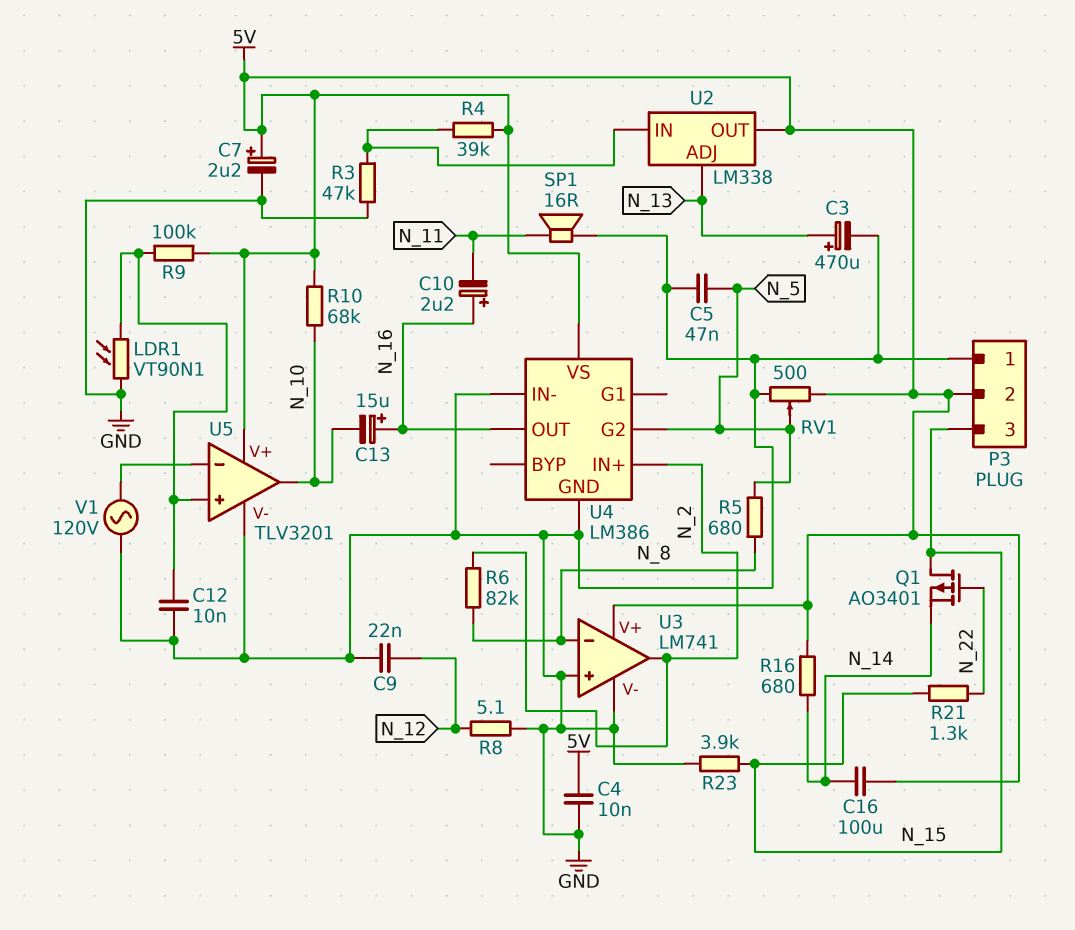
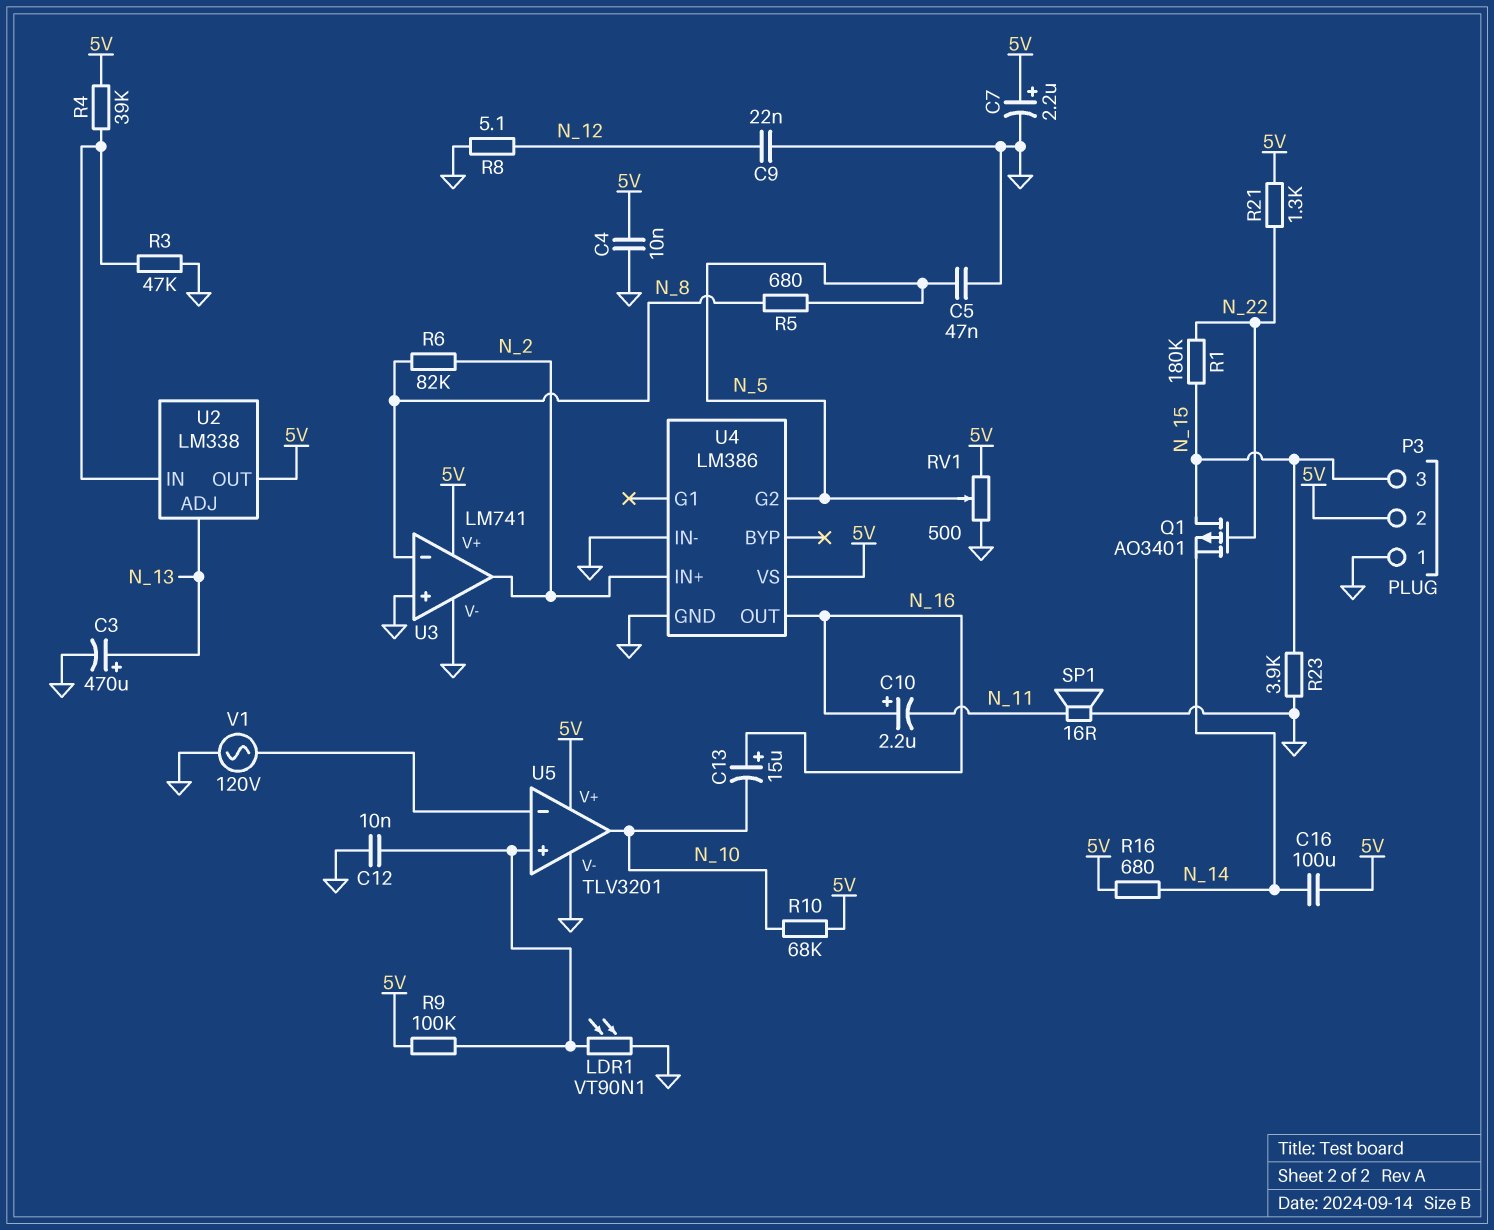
R1: none -> 180k (N_15, N_22)
R21: 1.3k (N_15, N_22) -> 1.3k (5V, N_22)

